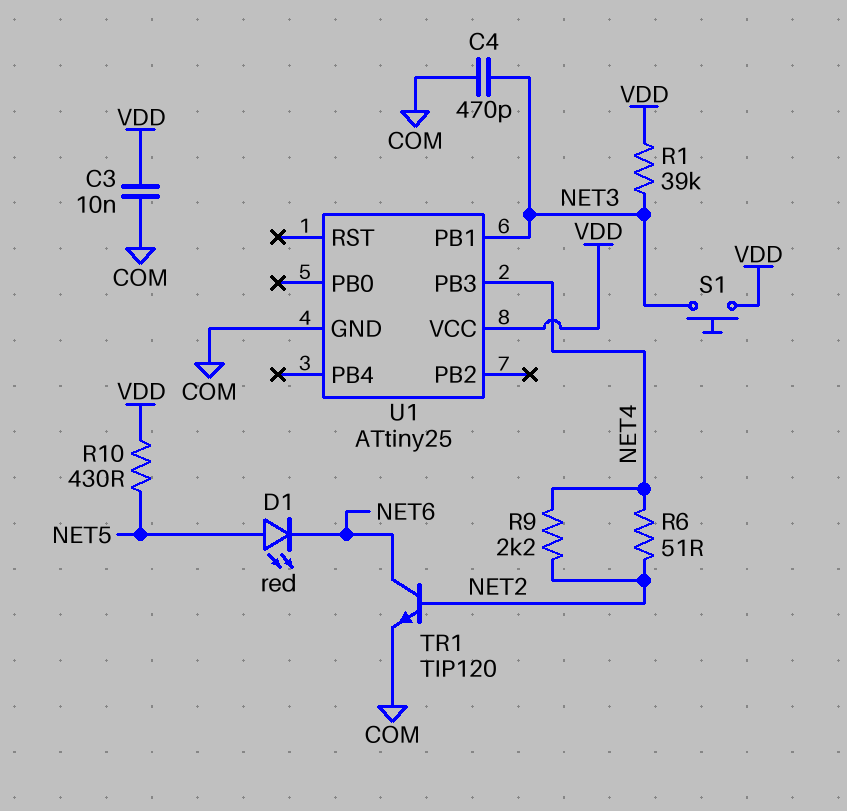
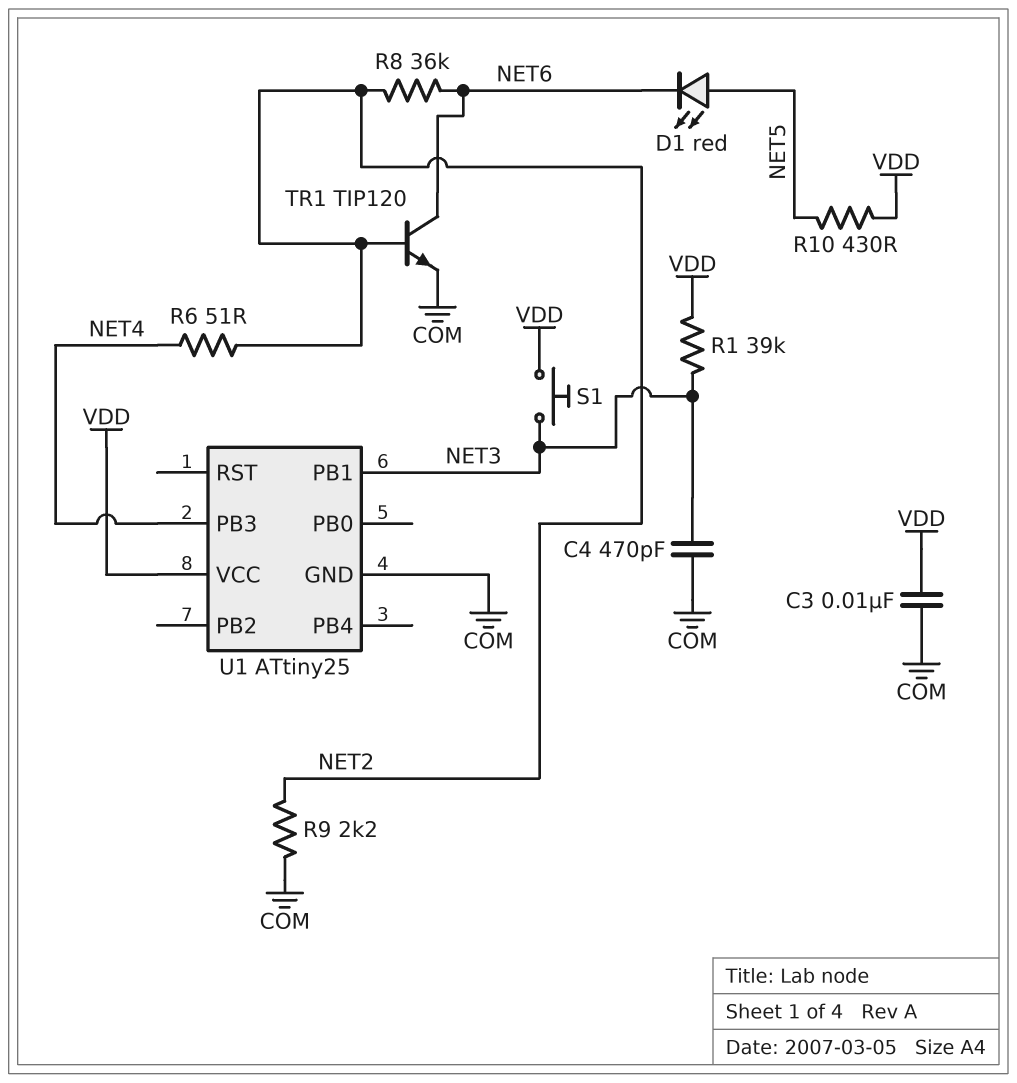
R8: none -> 36k (NET2, NET6)
R9: 2.2k (NET2, NET4) -> 2.2k (COM, NET2)

